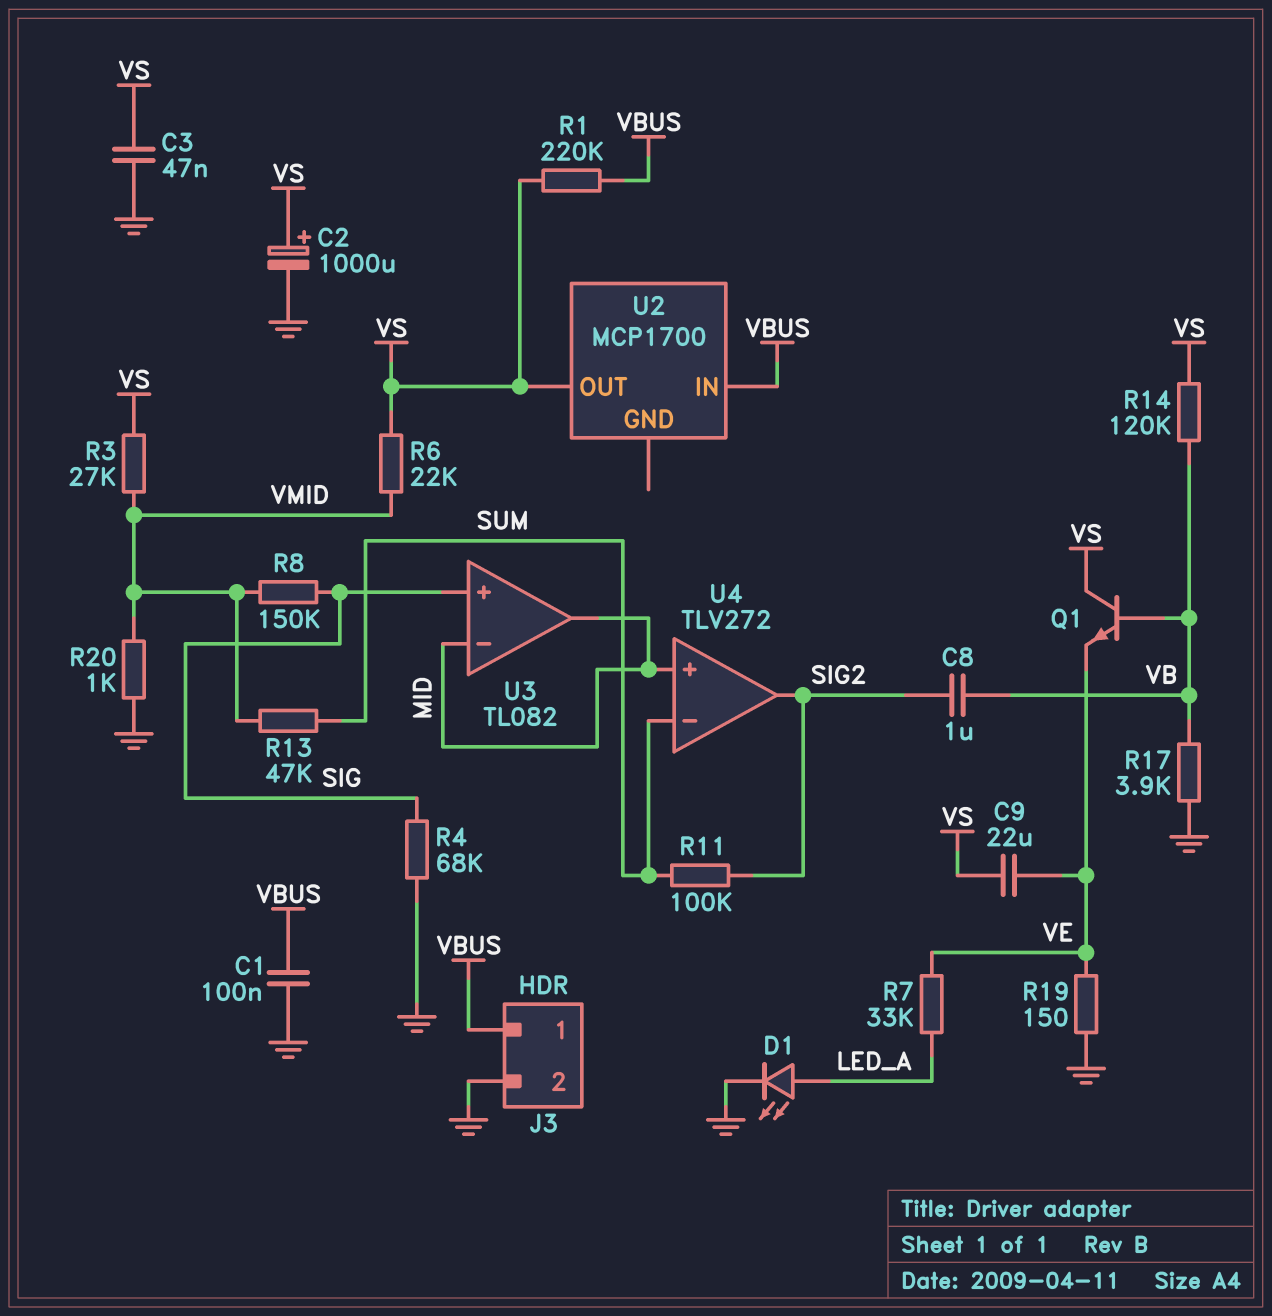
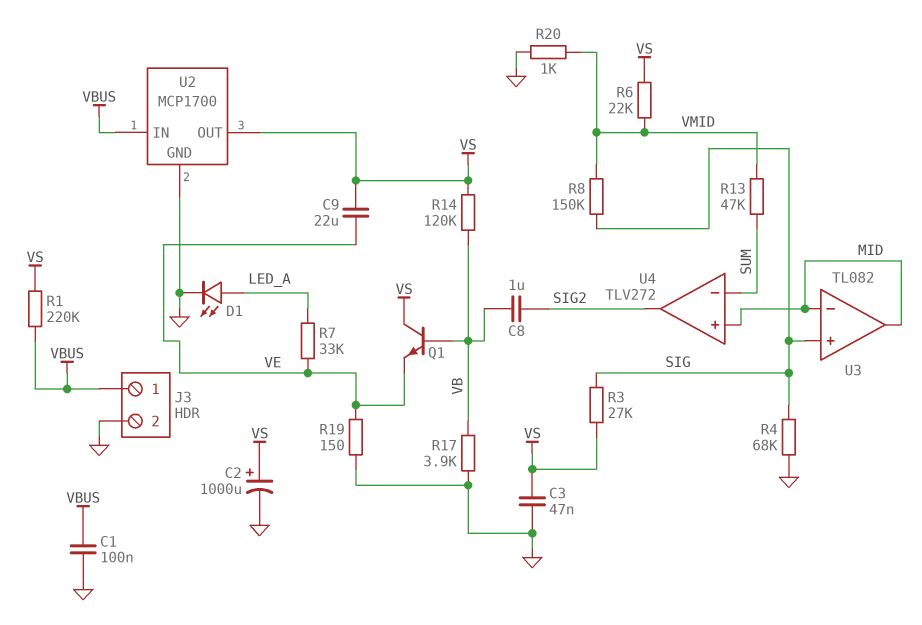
R3: 27k (VMID, VS) -> 27k (SIG, VS)
R11: 100k (SIG2, SUM) -> none
U2 pin GND: none -> GND

